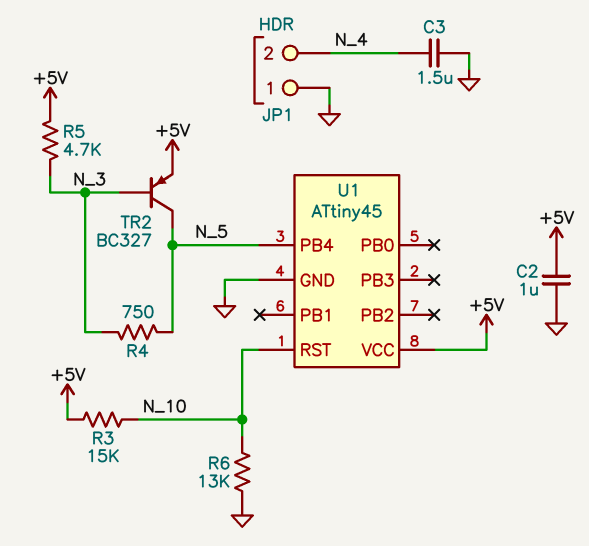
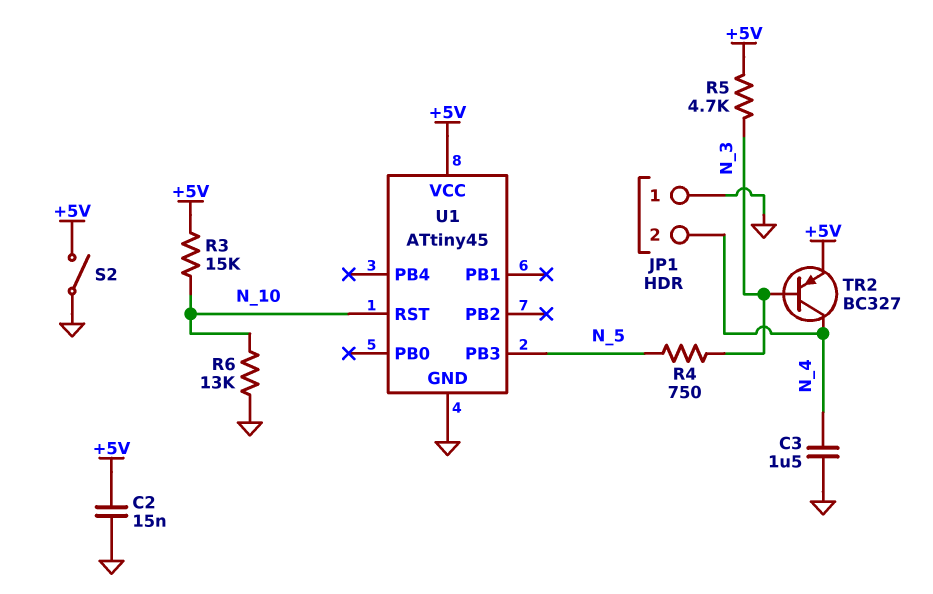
C2: 1uF (+5V, GND) -> 15nF (+5V, GND)
S2: none -> switch (+5V, GND)
TR2: PNP BC327 (B N_3, C N_5, E +5V) -> PNP BC327 (B N_3, C N_4, E +5V)
U1 pin PB3: none -> N_5
U1 pin PB4: N_5 -> none

